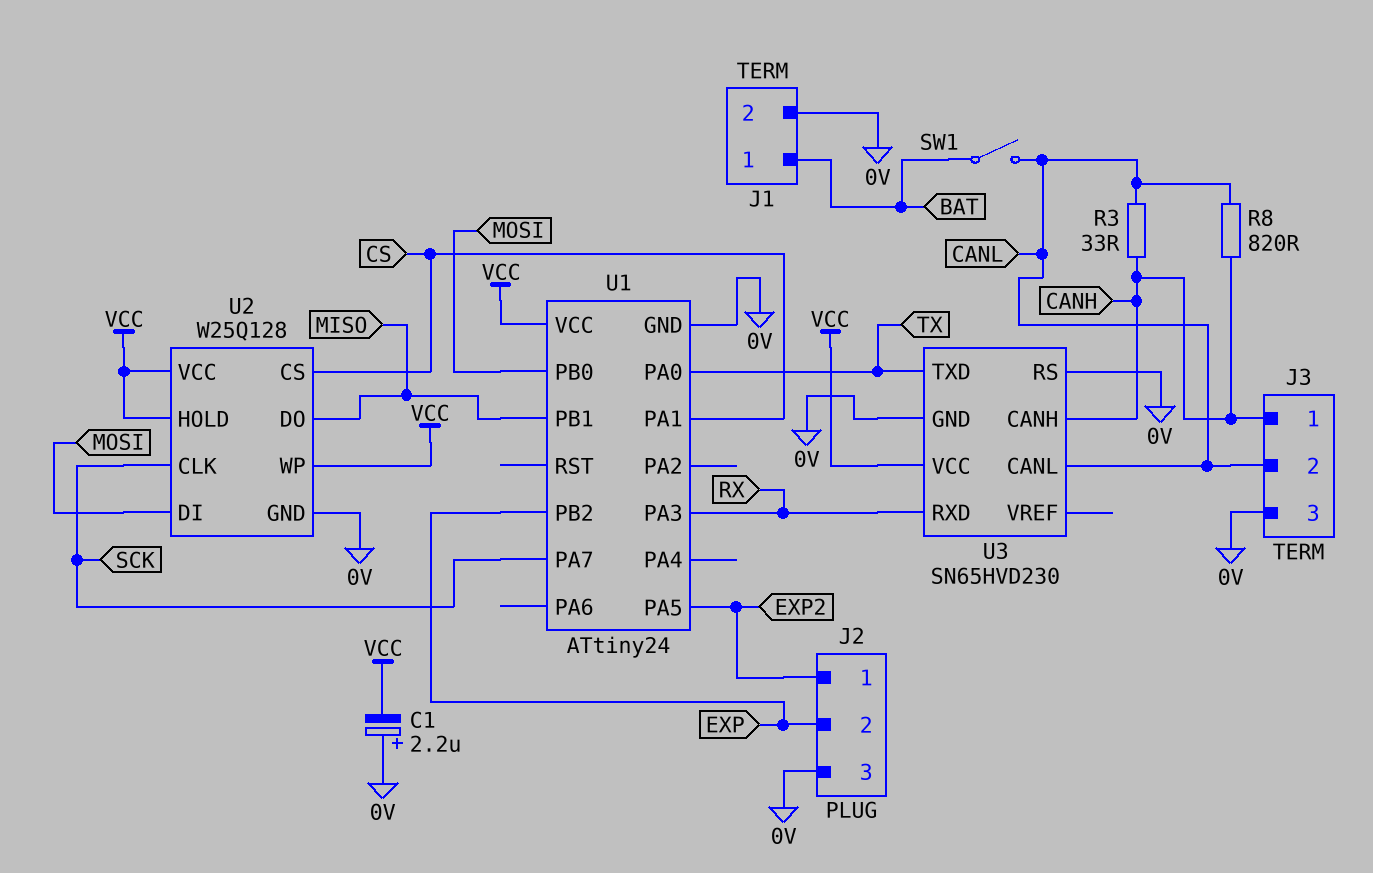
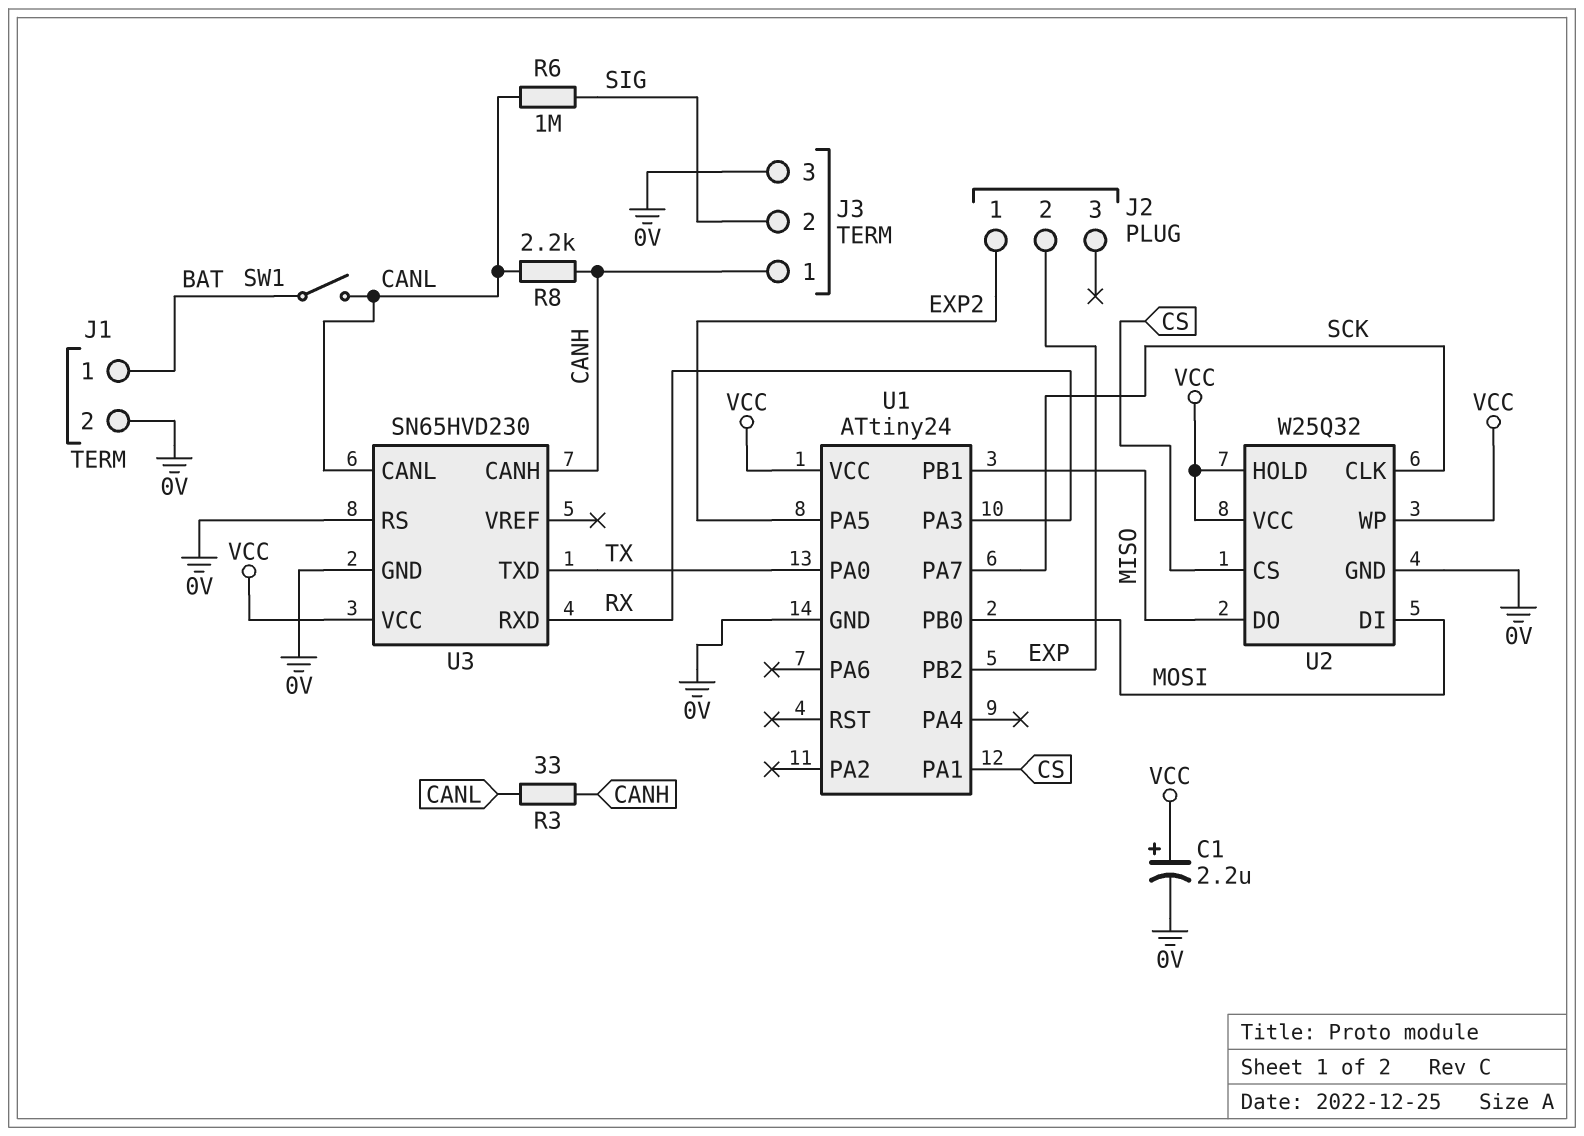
C1: 2.2uF (plus 0V, minus VCC) -> 2.2uF (plus VCC, minus 0V)
J2 pin 3: 0V -> none
J3 pin 2: CANL -> SIG
R6: none -> 1M (CANL, SIG)
R8: 820 (CANH, CANL) -> 2.2k (CANH, CANL)
U2: W25Q128 -> W25Q32

